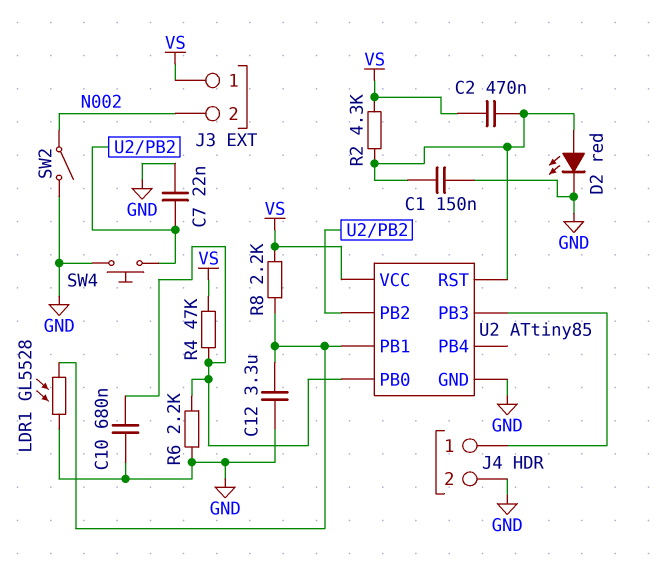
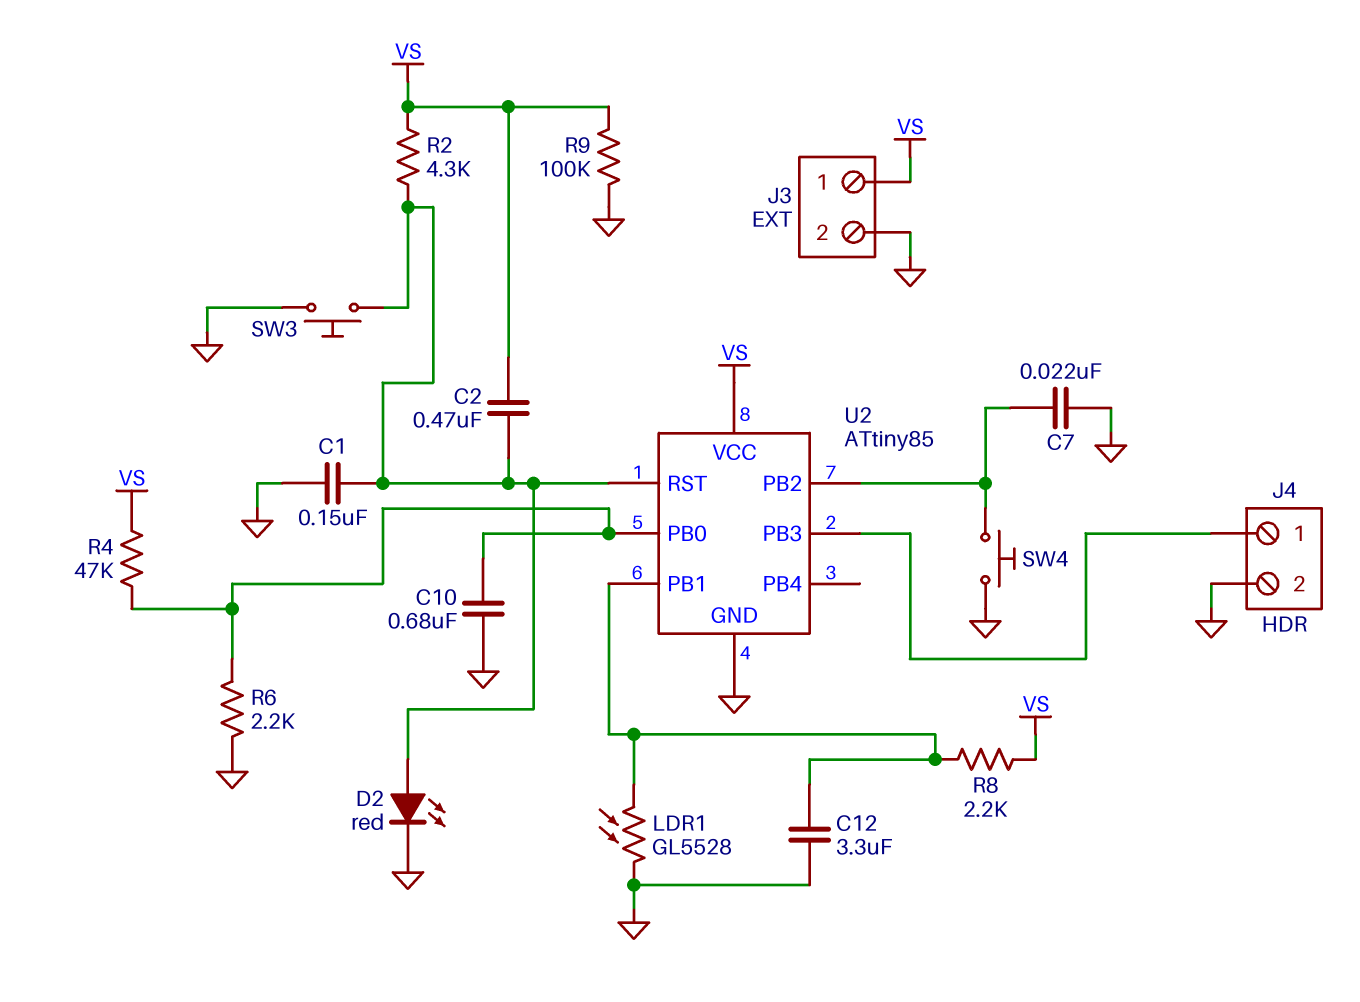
J3 pin 2: N002 -> GND
R9: none -> 100k (GND, VS)
SW2: switch (GND, N002) -> none
SW3: none -> button (GND, U2/RST)

